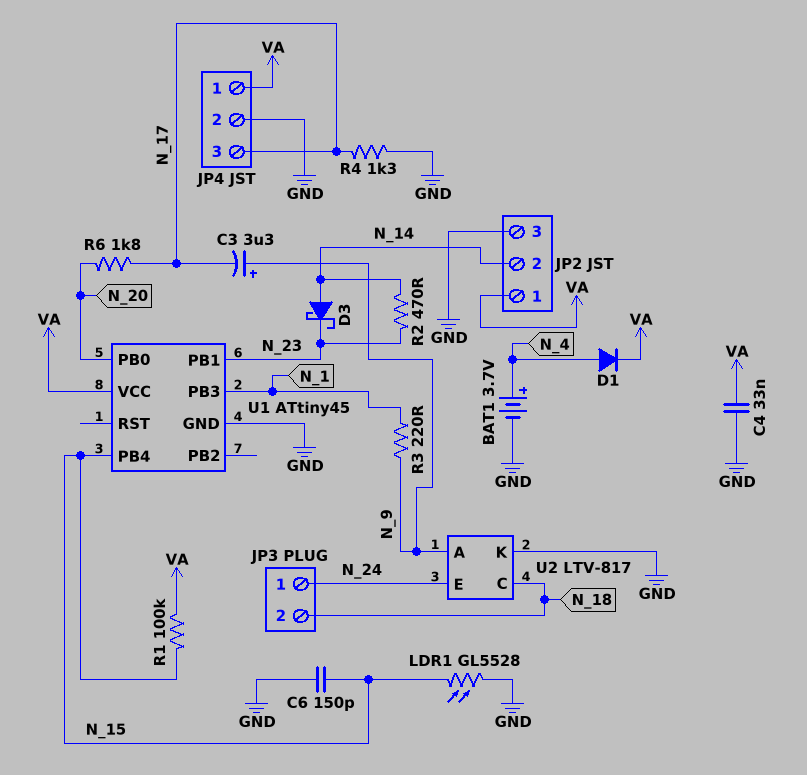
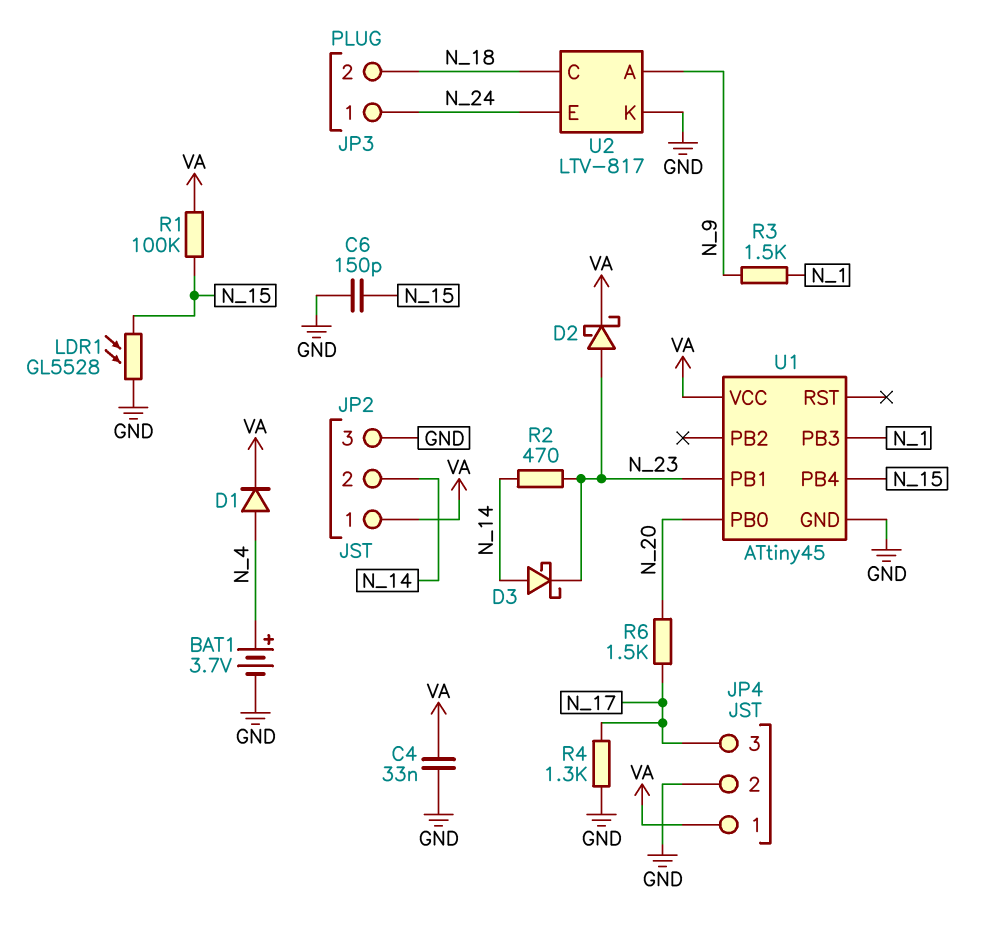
C3: 3.3uF (plus N_9, minus N_17) -> none
D2: none -> schottky (A N_23, K VA)
R3: 220 (N_1, N_9) -> 1.5k (N_1, N_9)
R6: 1.8k (N_17, N_20) -> 1.5k (N_17, N_20)

